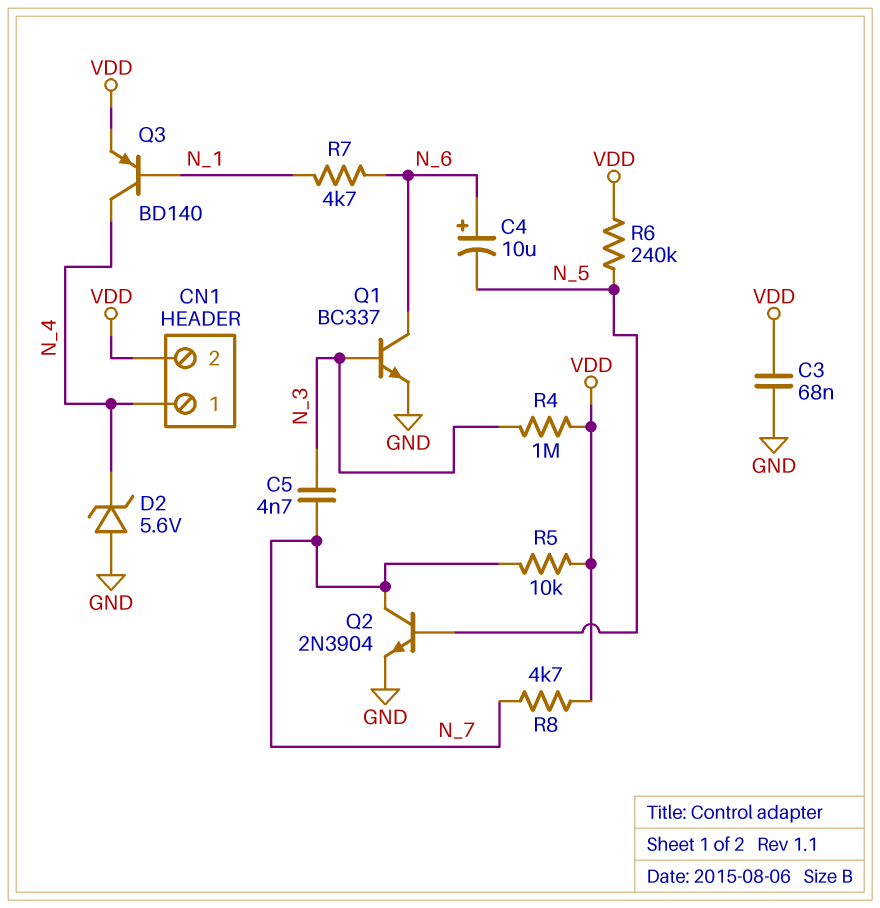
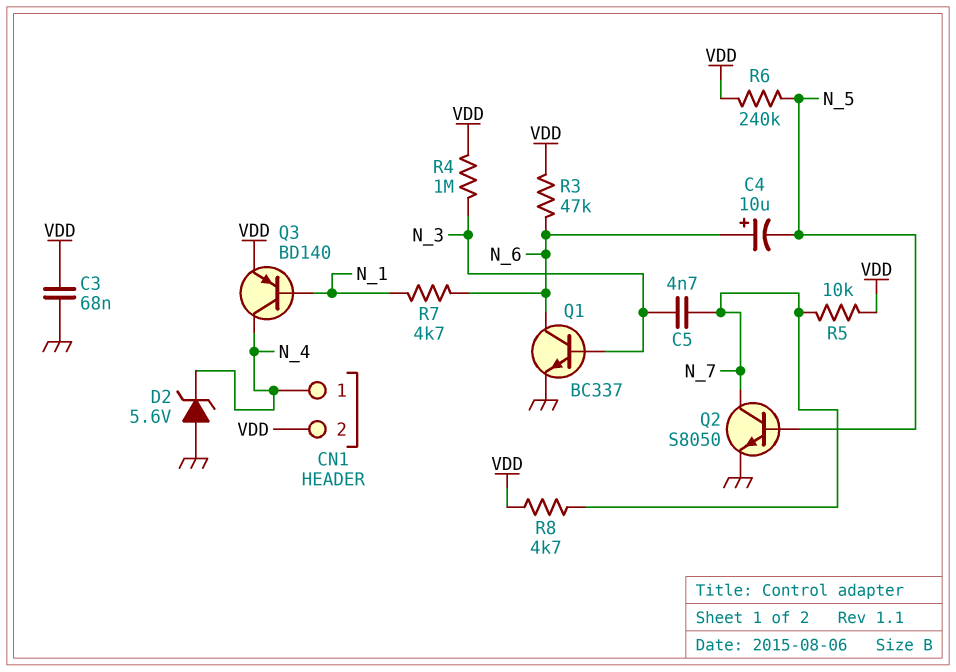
Q2: NPN 2N3904 (B N_5, C N_7, E GND) -> NPN S8050 (B N_5, C N_7, E GND)
R3: none -> 47k (N_6, VDD)

